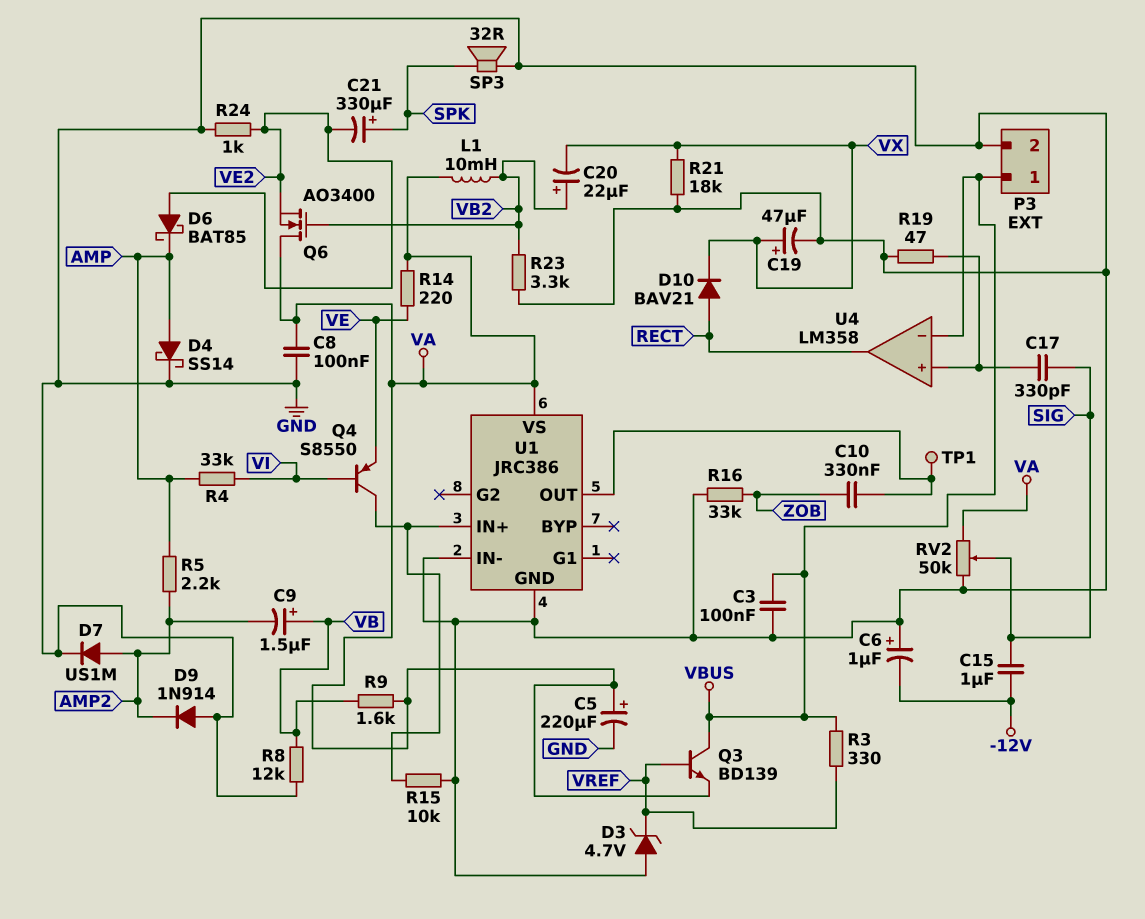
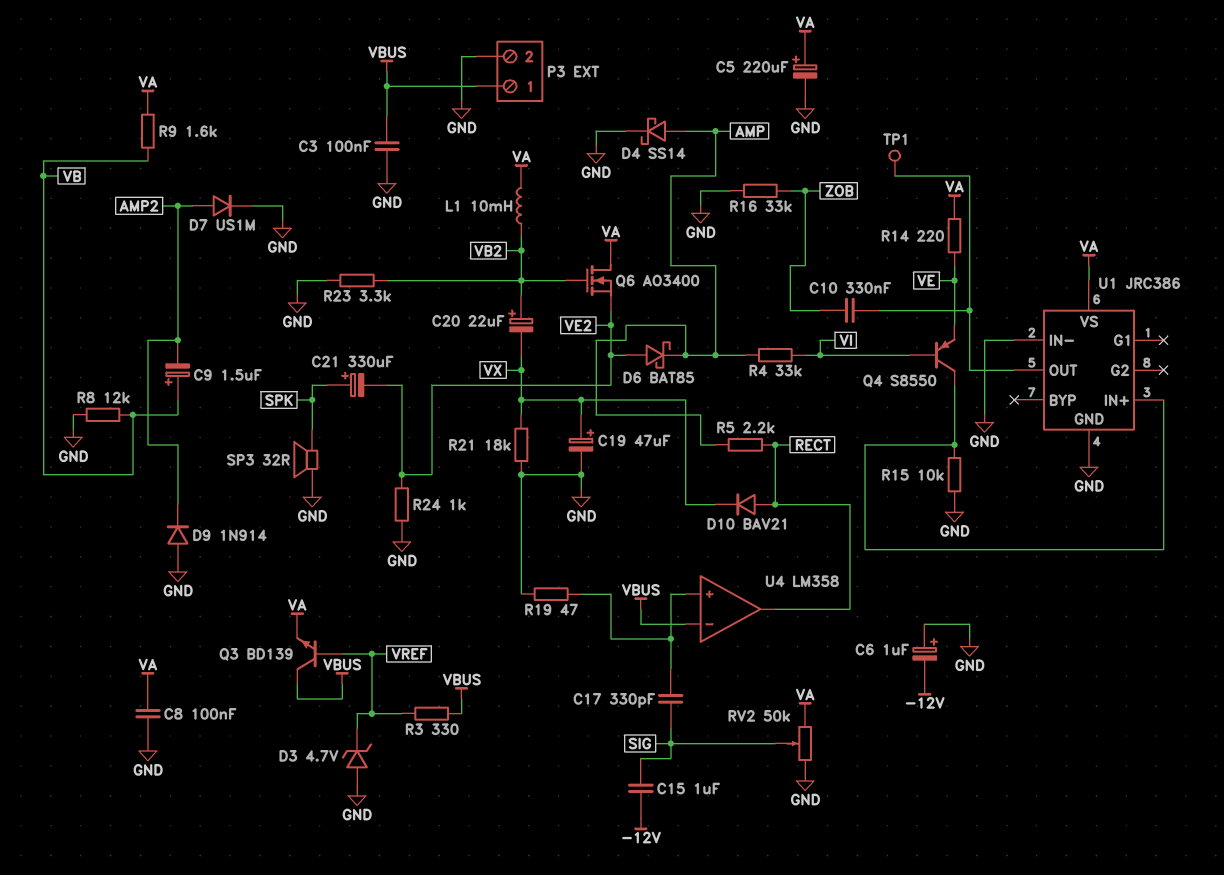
R5: 2.2k (AMP, AMP2) -> 2.2k (AMP, RECT)

